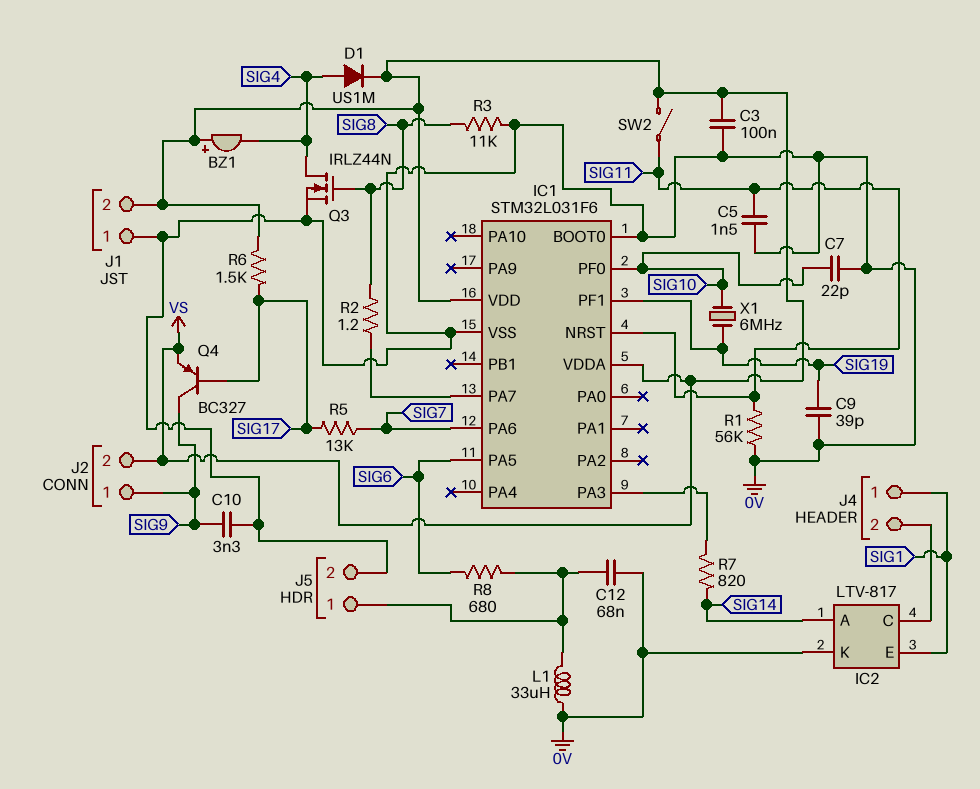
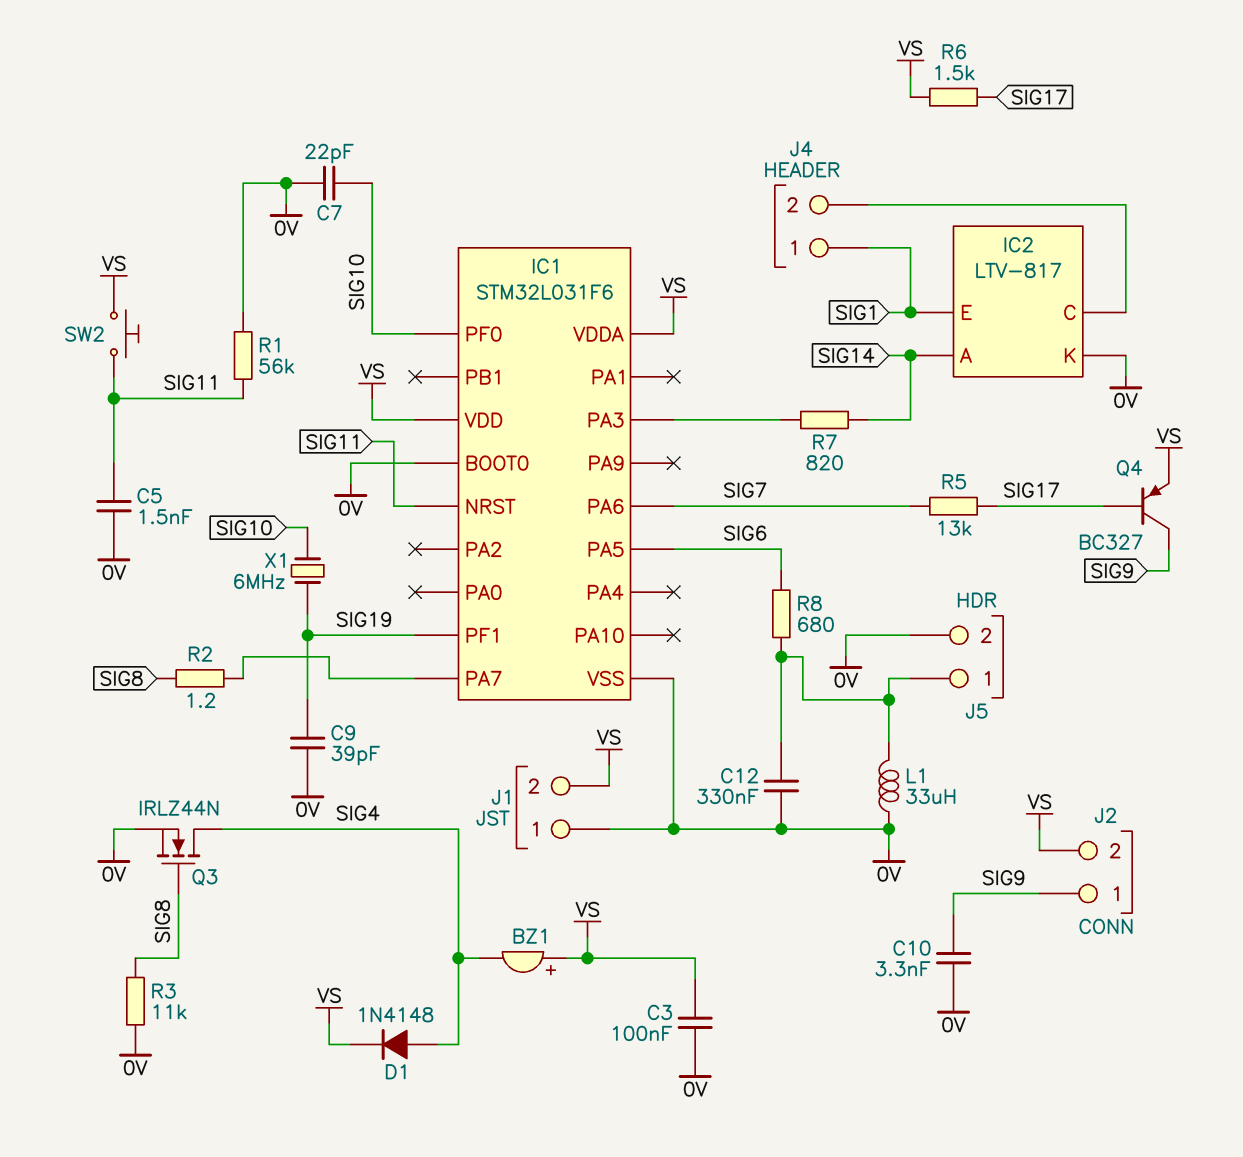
C12: 68nF (0V, J5/1) -> 330nF (0V, J5/1)
D1: diode US1M (A SIG4, K VS) -> diode 1N4148 (A SIG4, K VS)
SW2: switch (SIG11, VS) -> button (SIG11, VS)

